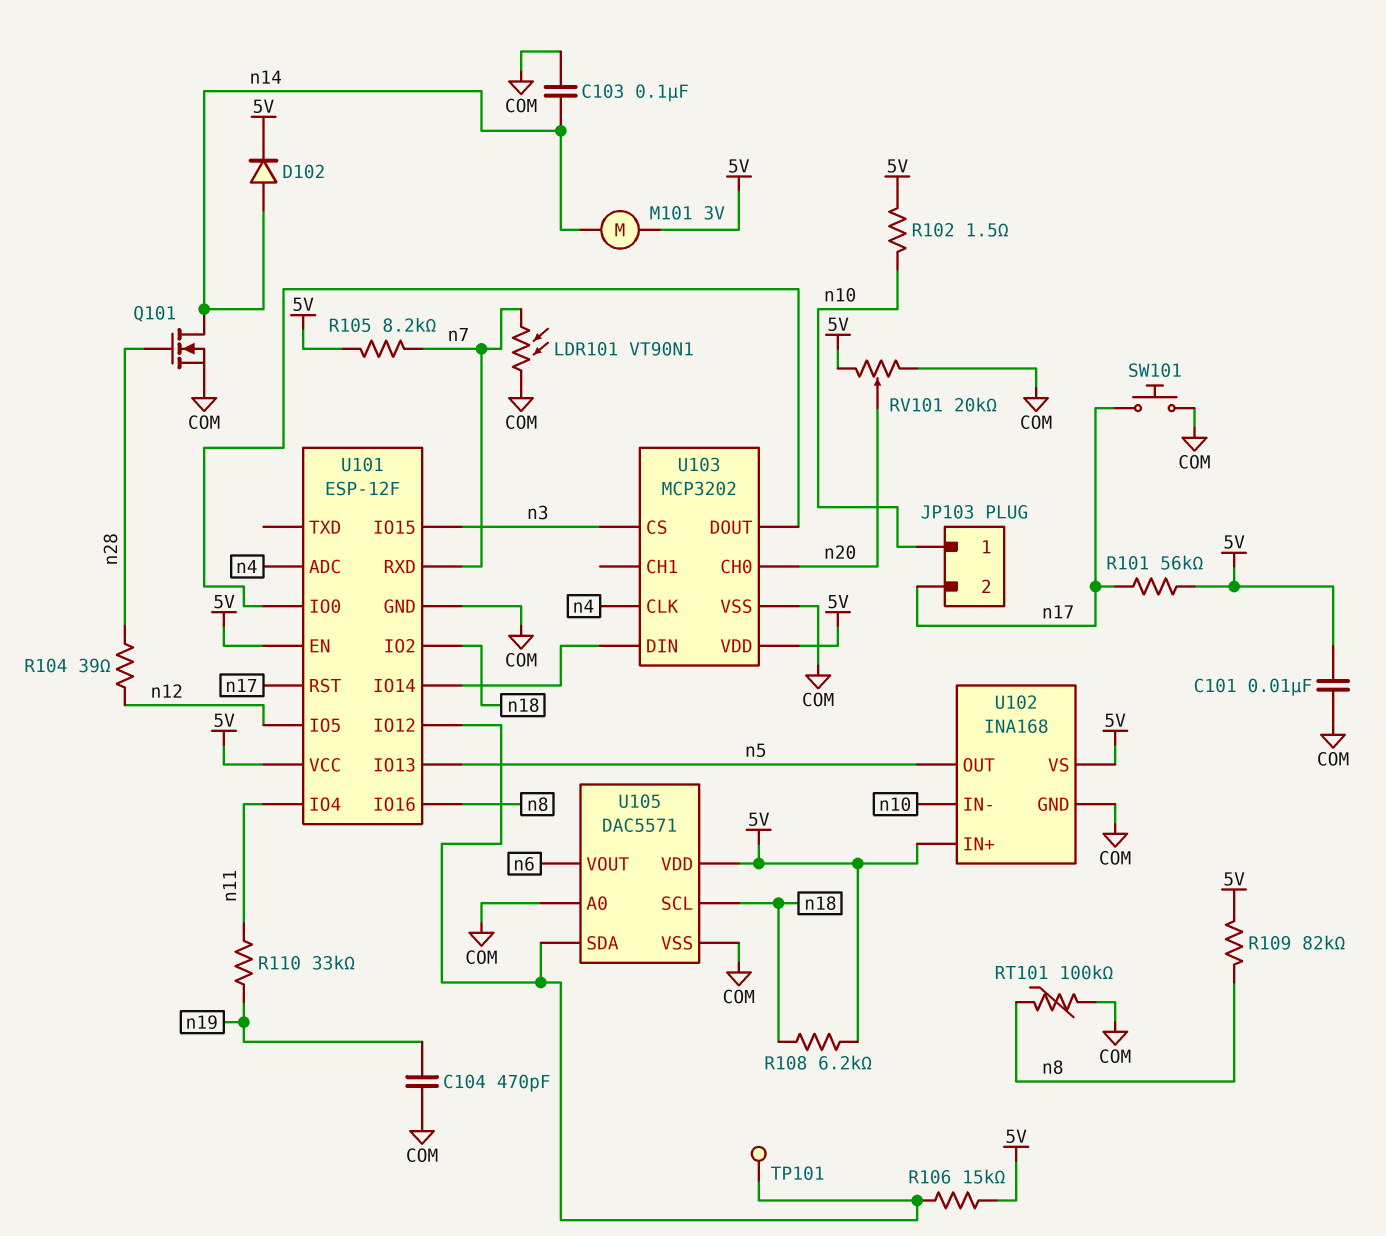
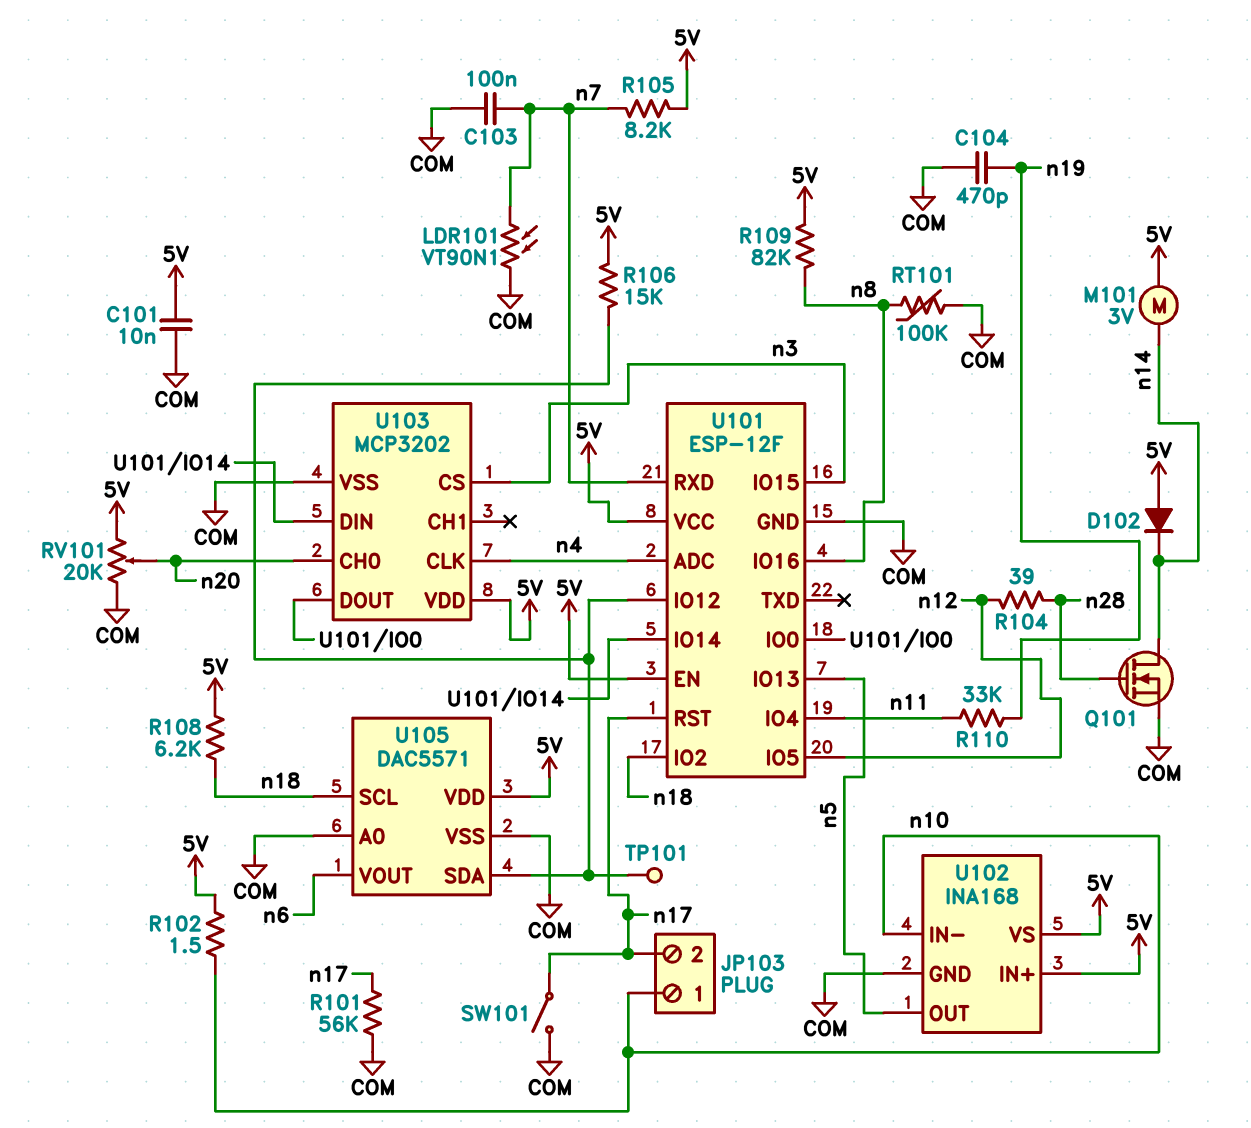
C103: 100nF (COM, n14) -> 100nF (COM, n7)
D102: diode (A n14, K 5V) -> diode (A 5V, K n14)
R101: 56k (5V, n17) -> 56k (COM, n17)
SW101: button (COM, n17) -> switch (COM, n17)

